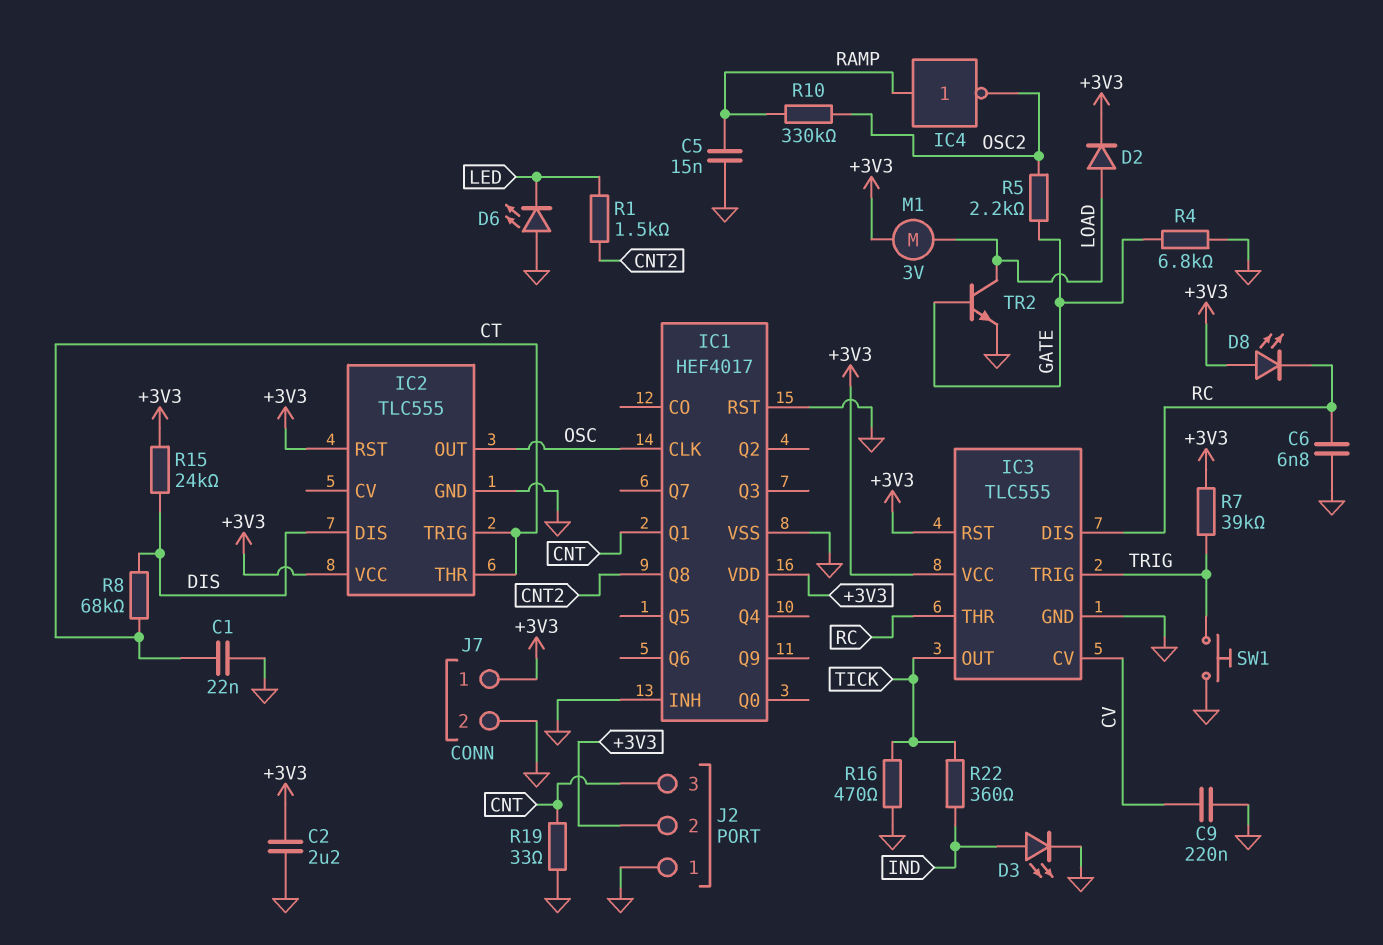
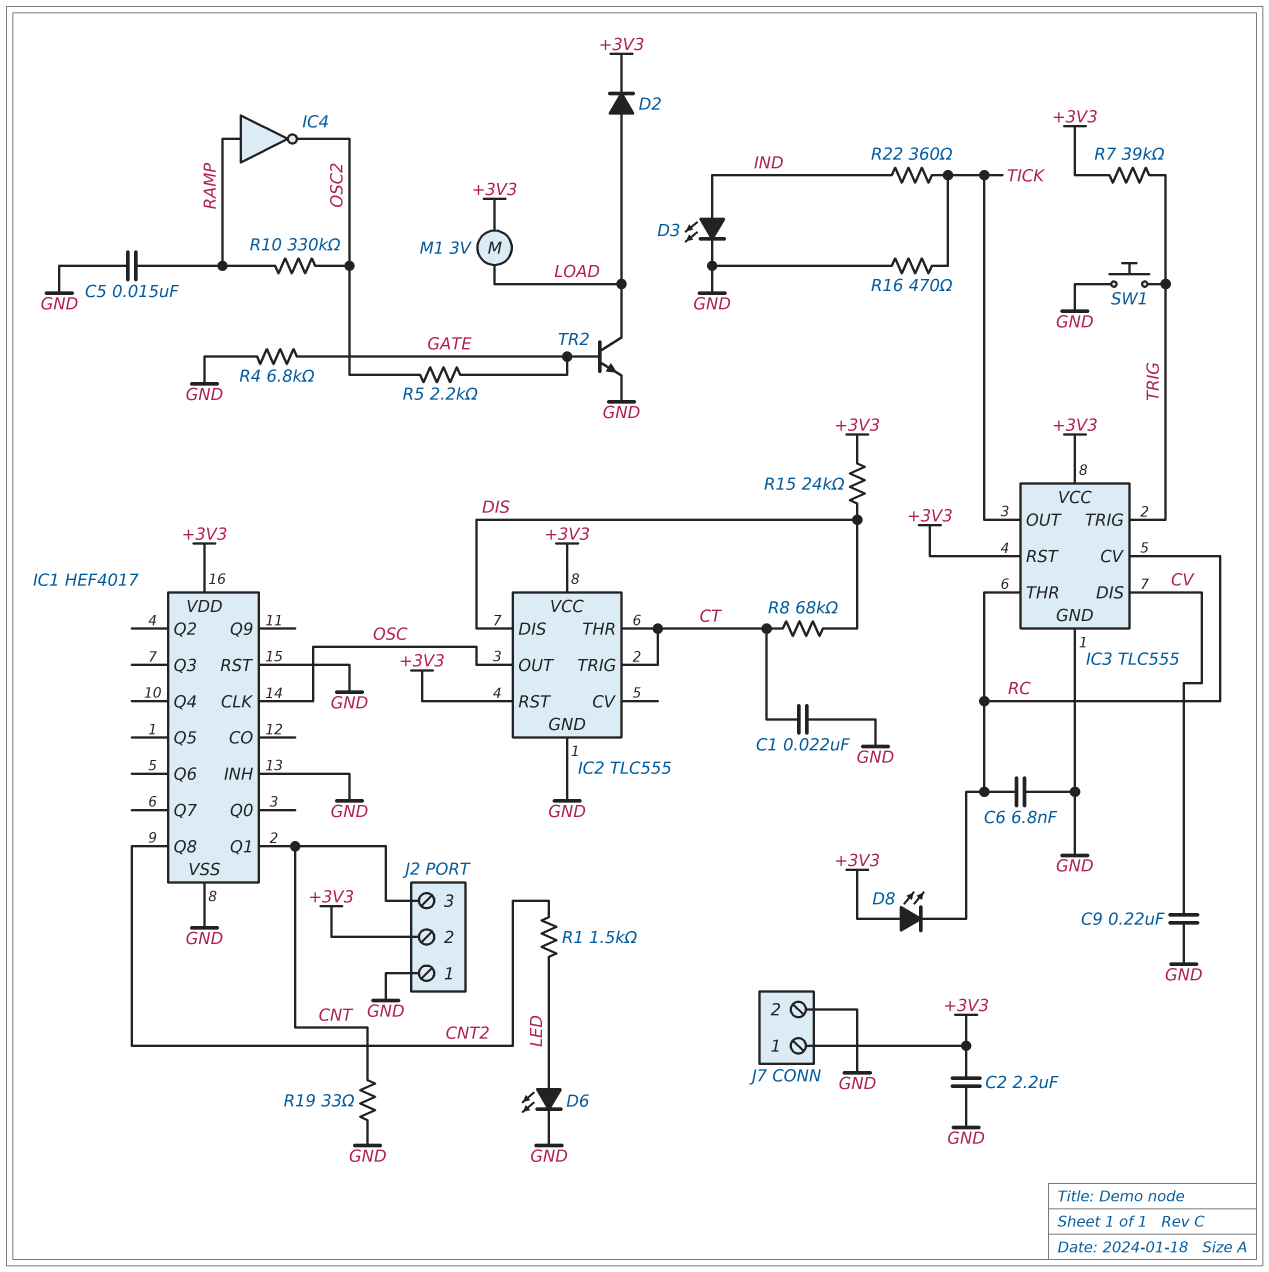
D6: LED (A GND, K LED) -> LED (A LED, K GND)
IC3 pin CV: CV -> RC
IC3 pin DIS: RC -> CV

